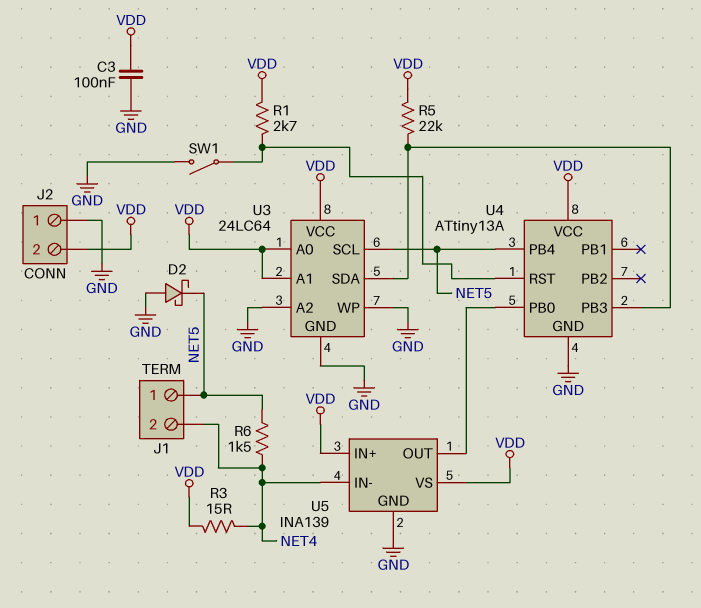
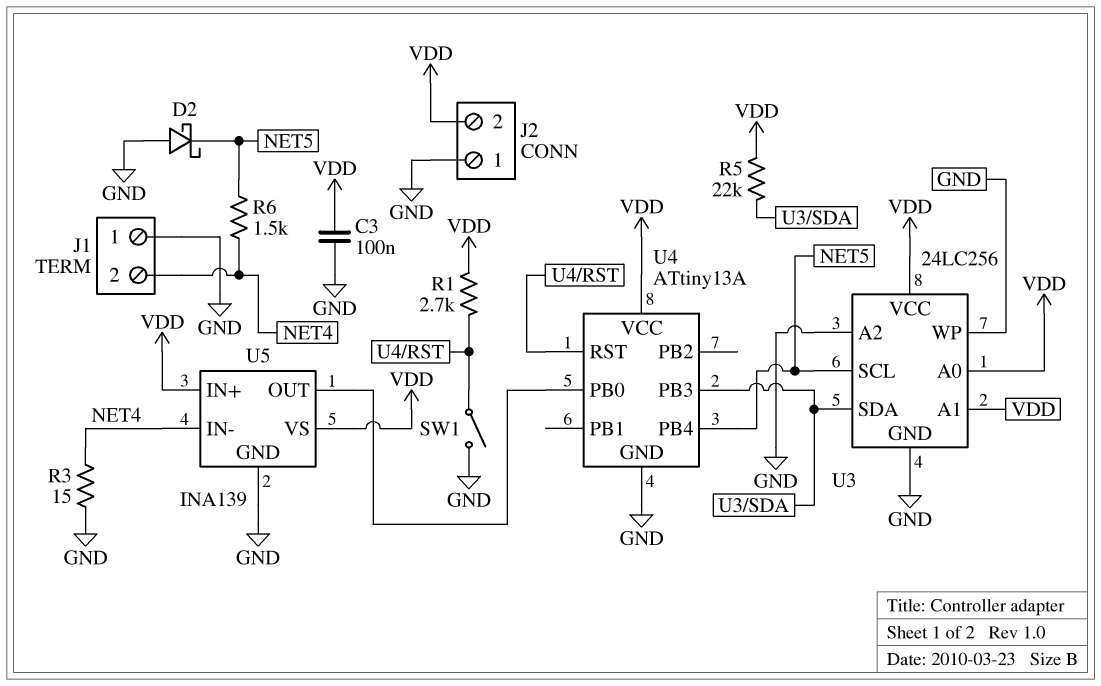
J1 pin 1: NET5 -> GND
R3: 15 (NET4, VDD) -> 15 (GND, NET4)
U3: 24LC64 -> 24LC256

